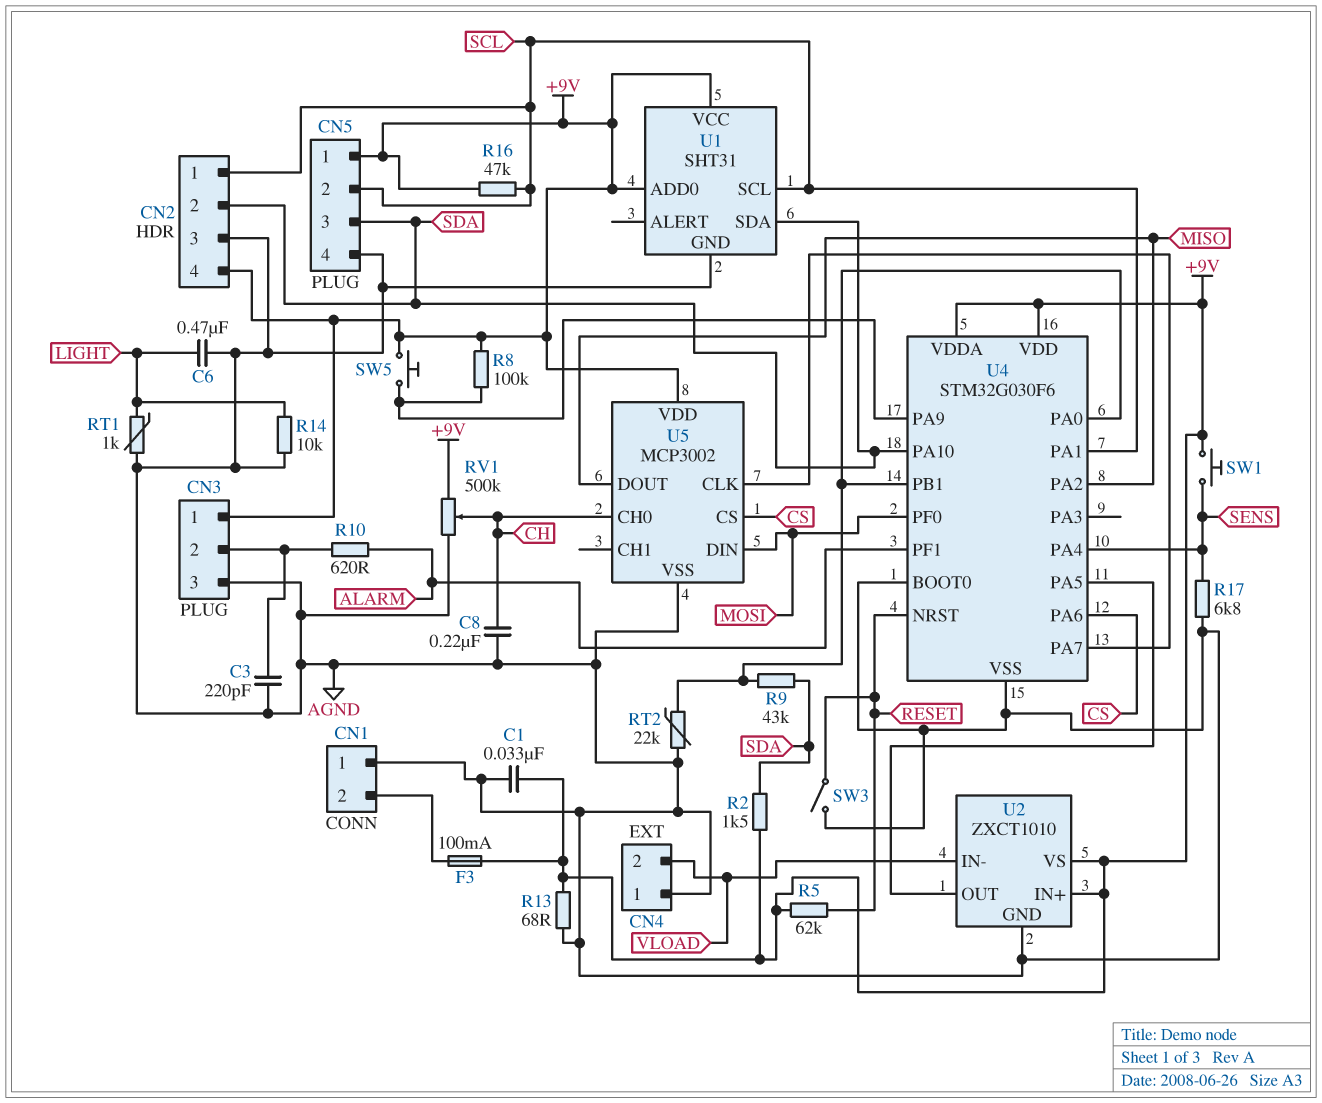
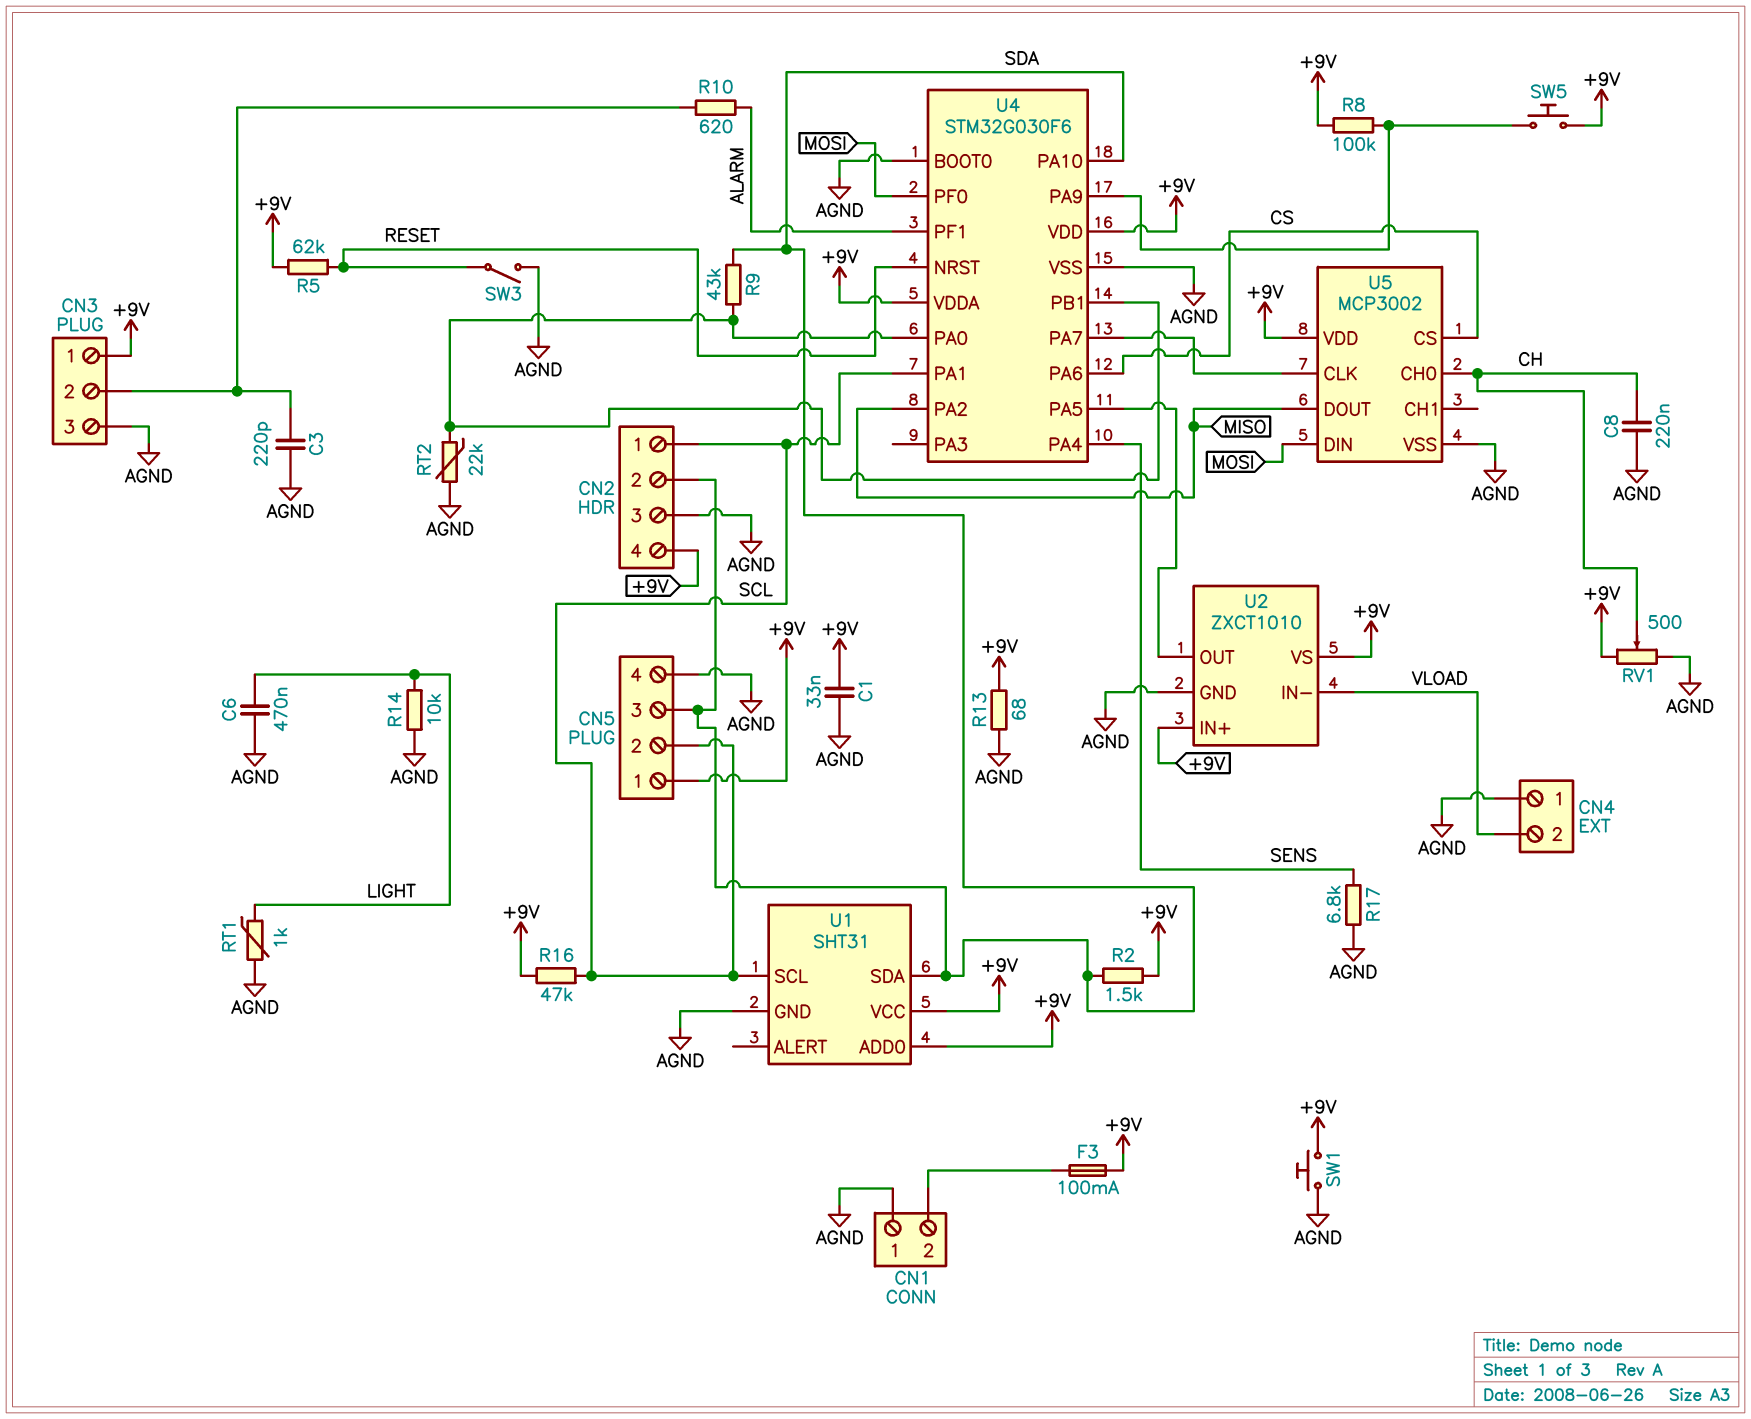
RV1: 500k (+9V, AGND, wiper CH) -> 500 (+9V, AGND, wiper CH)
SW1: button (+9V, SENS) -> button (+9V, AGND)

